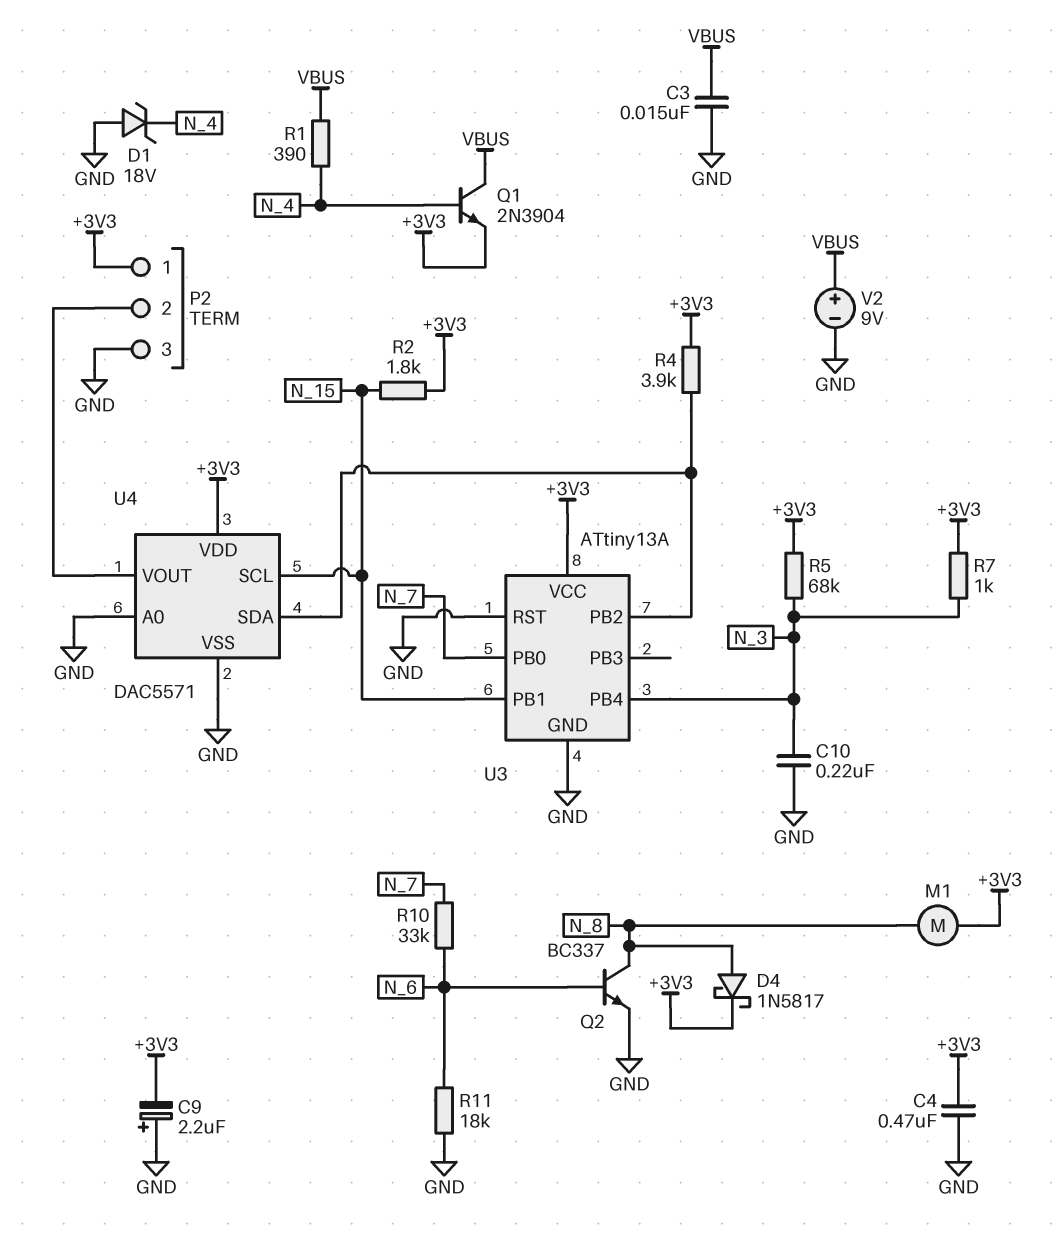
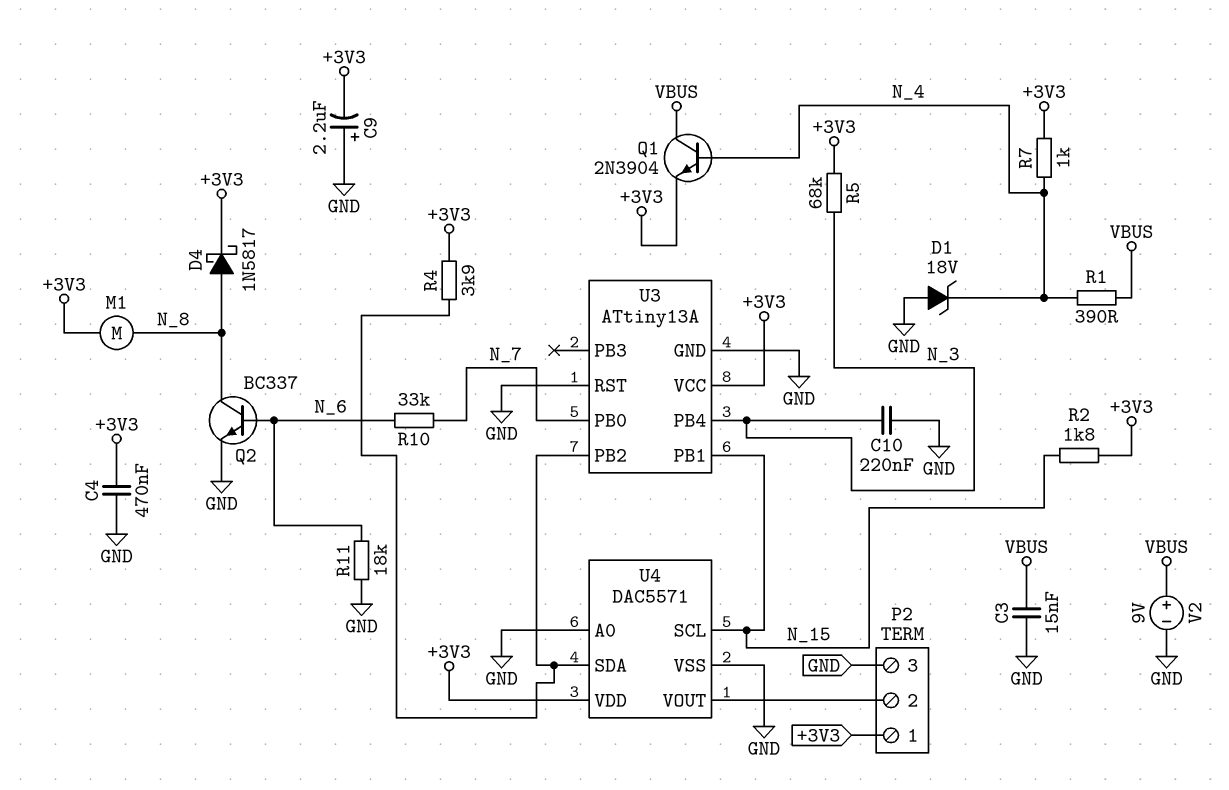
R7: 1k (+3V3, N_3) -> 1k (+3V3, N_4)

